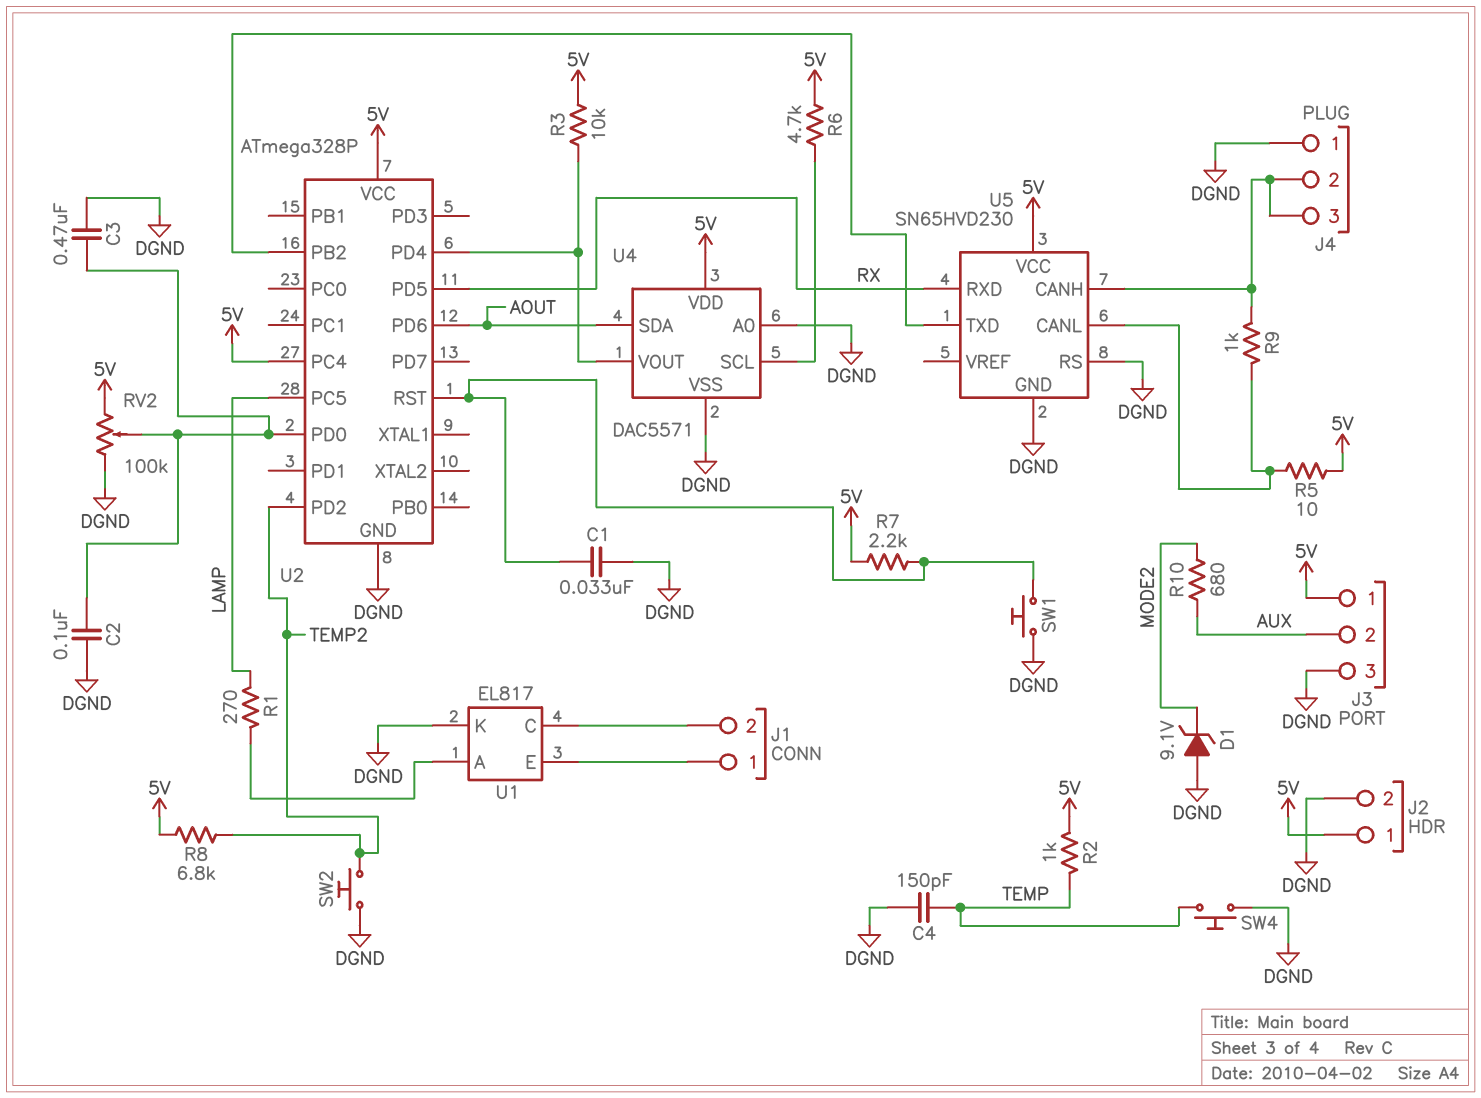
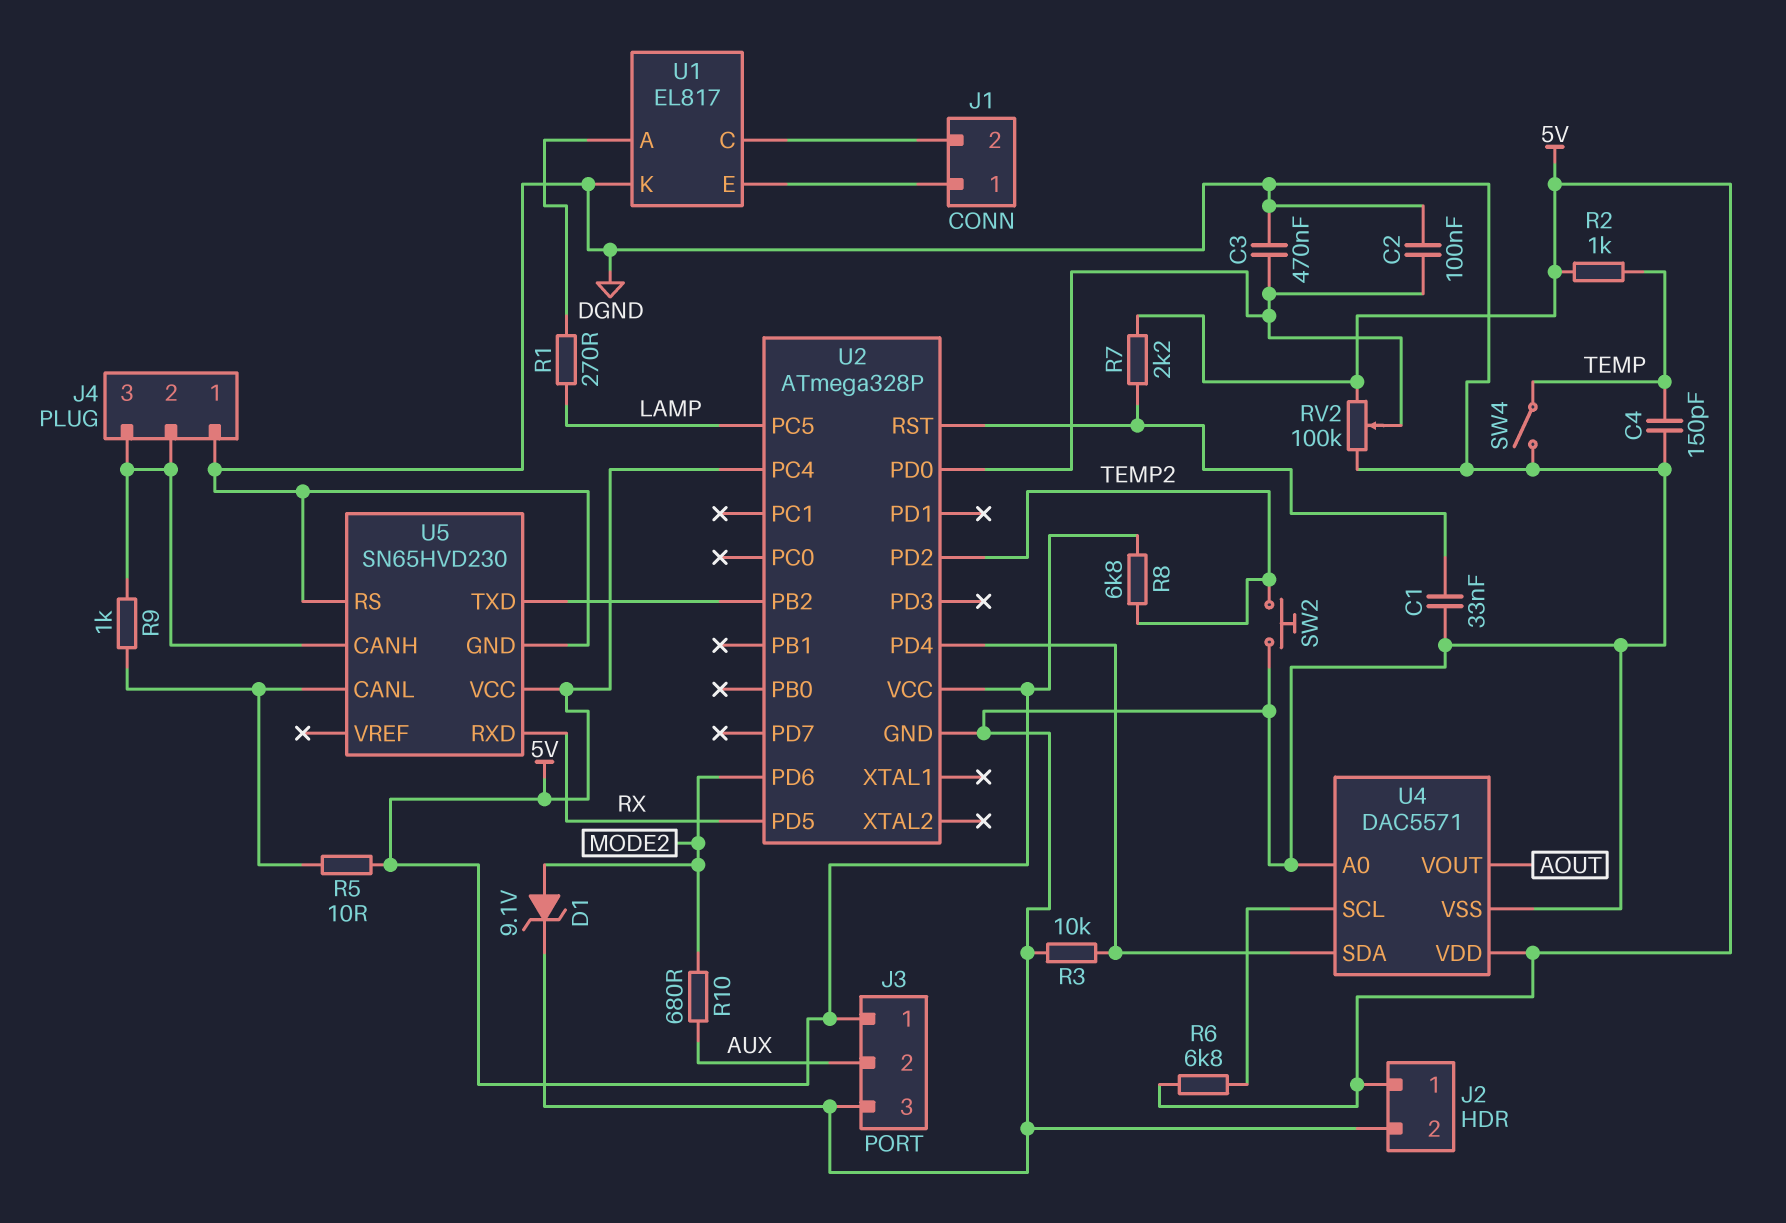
D1: zener 9.1V (A DGND, K MODE2) -> zener 9.1V (A MODE2, K DGND)
R3: 10k (5V, U2/PD4) -> 10k (DGND, U2/PD4)
R6: 4.7k (5V, U4/SCL) -> 6.8k (5V, U4/SCL)
SW1: button (DGND, U2/RST) -> none
SW4: button (DGND, TEMP) -> switch (DGND, TEMP)
U2 pin PD6: AOUT -> MODE2
U4 pin SDA: AOUT -> U2/PD4
U4 pin VOUT: U2/PD4 -> AOUT

